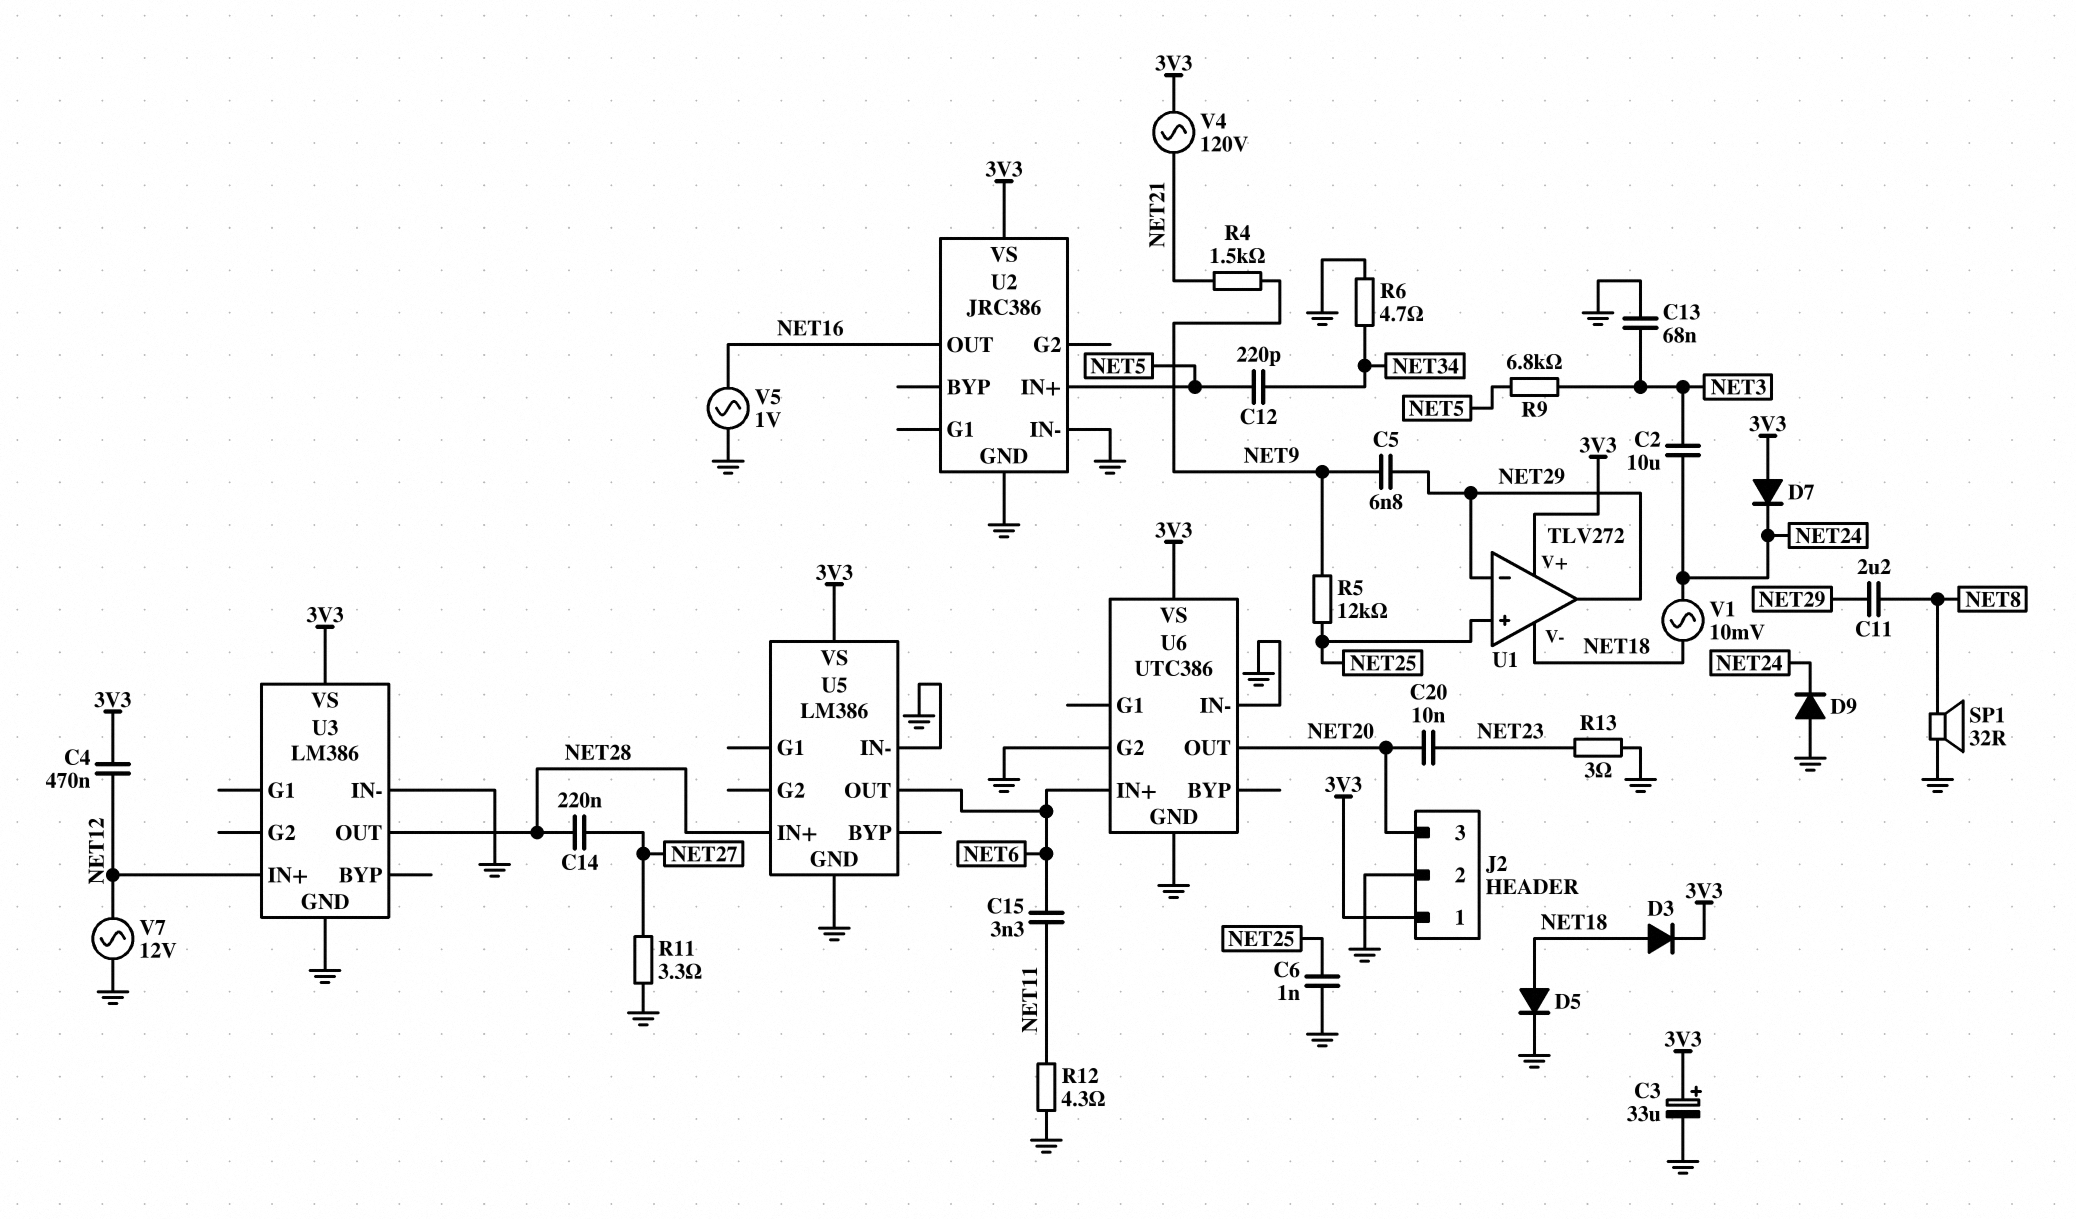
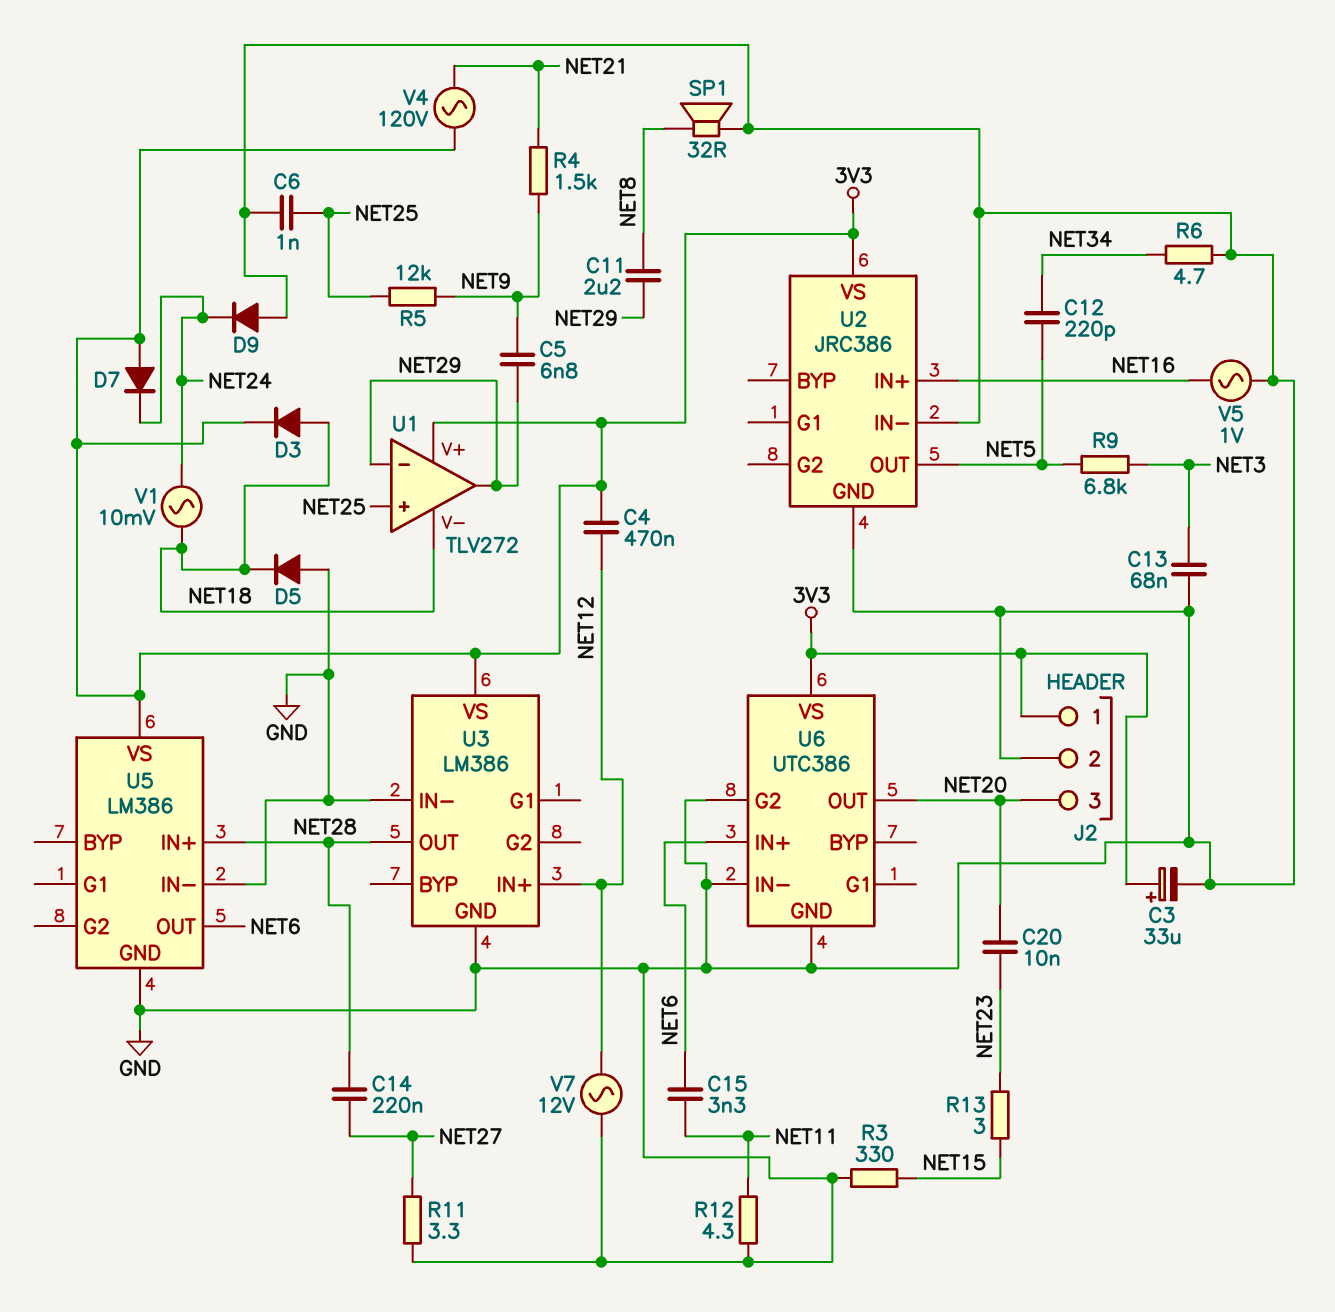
C2: 10uF (NET3, NET24) -> none
D5: diode (A NET18, K GND) -> diode (A GND, K NET18)
R3: none -> 330 (GND, NET15)
R13: 3 (GND, NET23) -> 3 (NET15, NET23)
U2 pin IN+: NET5 -> NET16
U2 pin OUT: NET16 -> NET5

